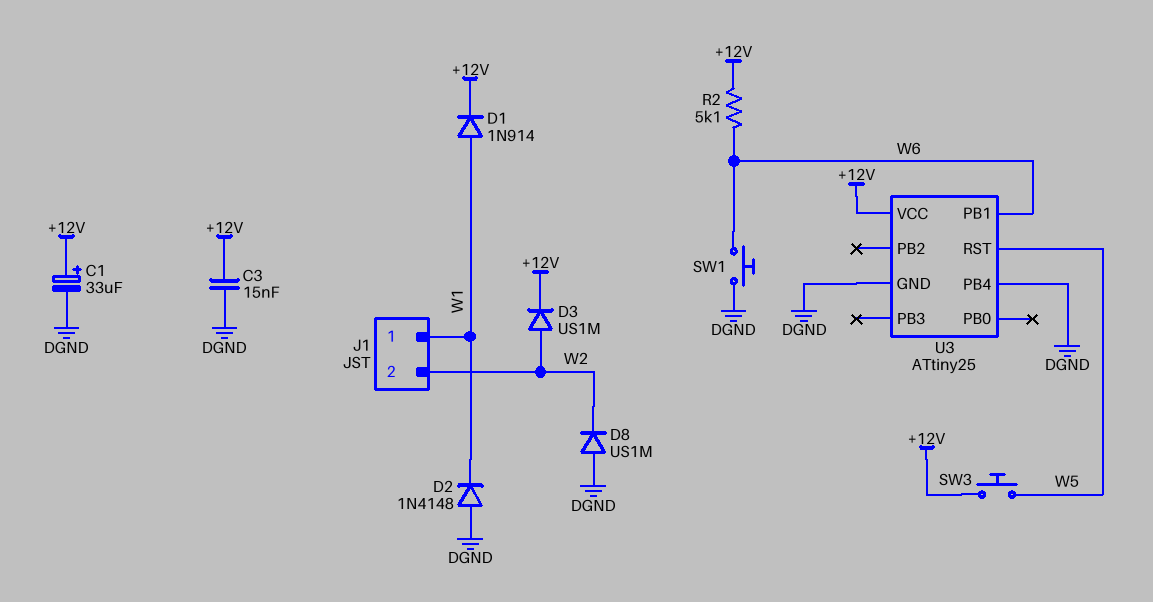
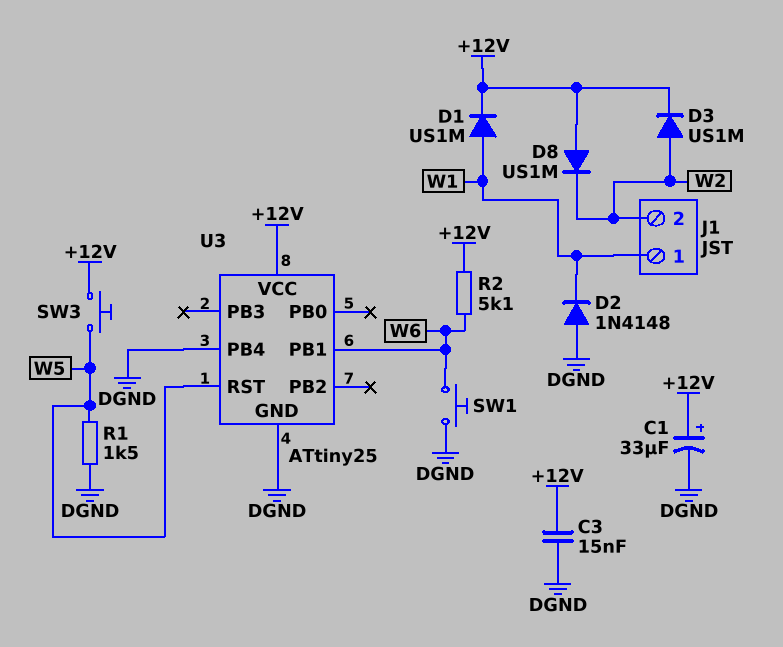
D1: diode 1N914 (A W1, K +12V) -> diode US1M (A W1, K +12V)
D8: diode US1M (A DGND, K W2) -> diode US1M (A +12V, K W2)
R1: none -> 1.5k (DGND, W5)

